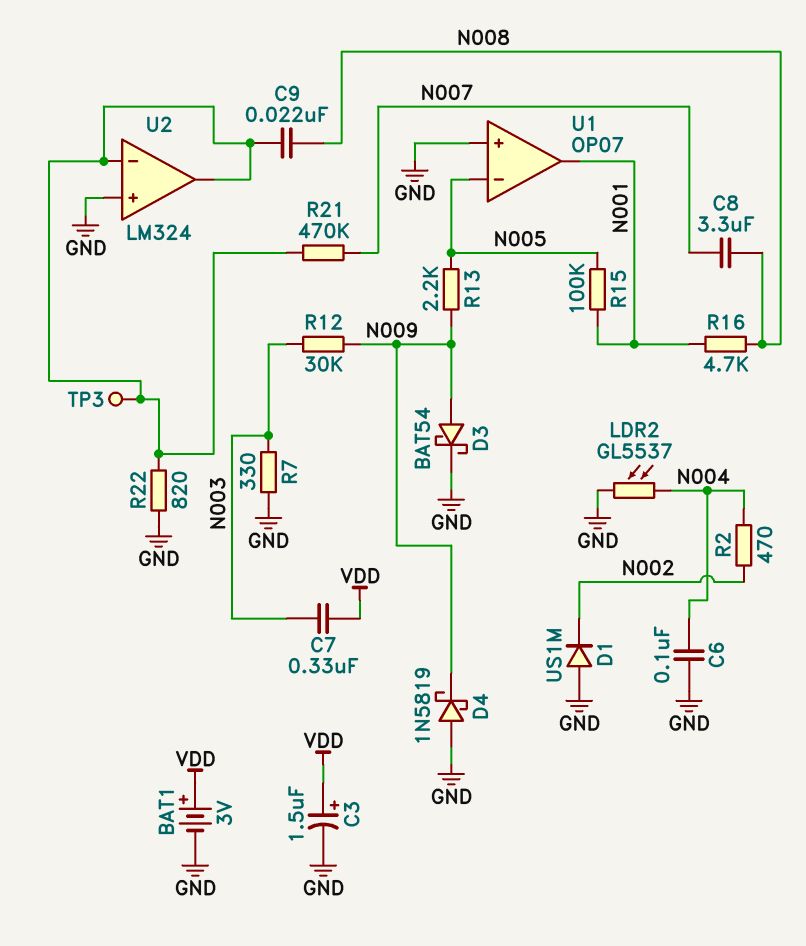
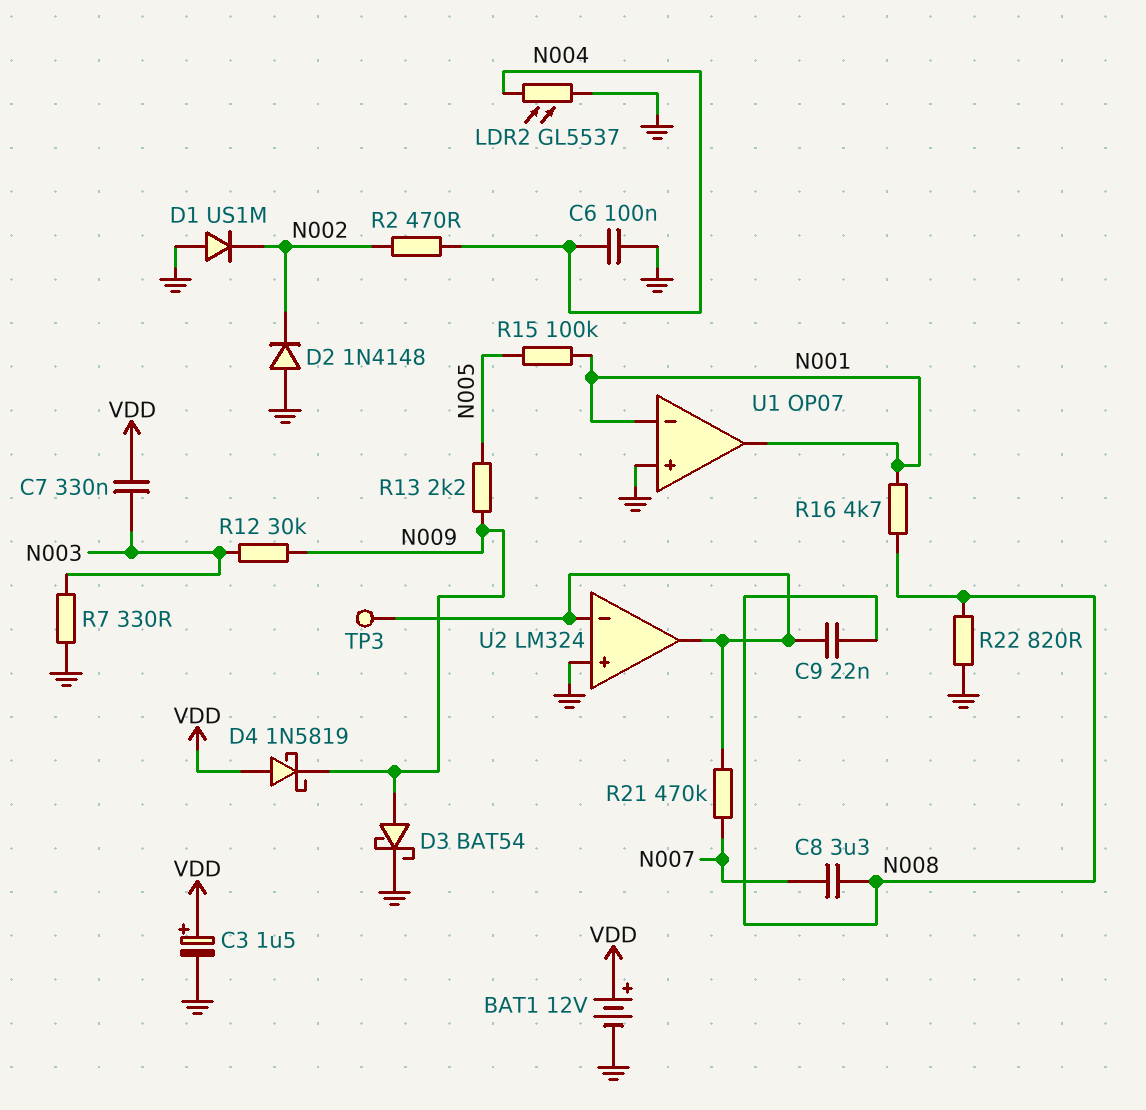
BAT1: 3V (plus VDD, minus GND) -> 12V (plus VDD, minus GND)
D2: none -> diode 1N4148 (A GND, K N002)
D4: schottky 1N5819 (A GND, K N009) -> schottky 1N5819 (A VDD, K N009)
R22: 820 (GND, U2/in-) -> 820 (GND, N008)
U1 pin in-: N005 -> N001

